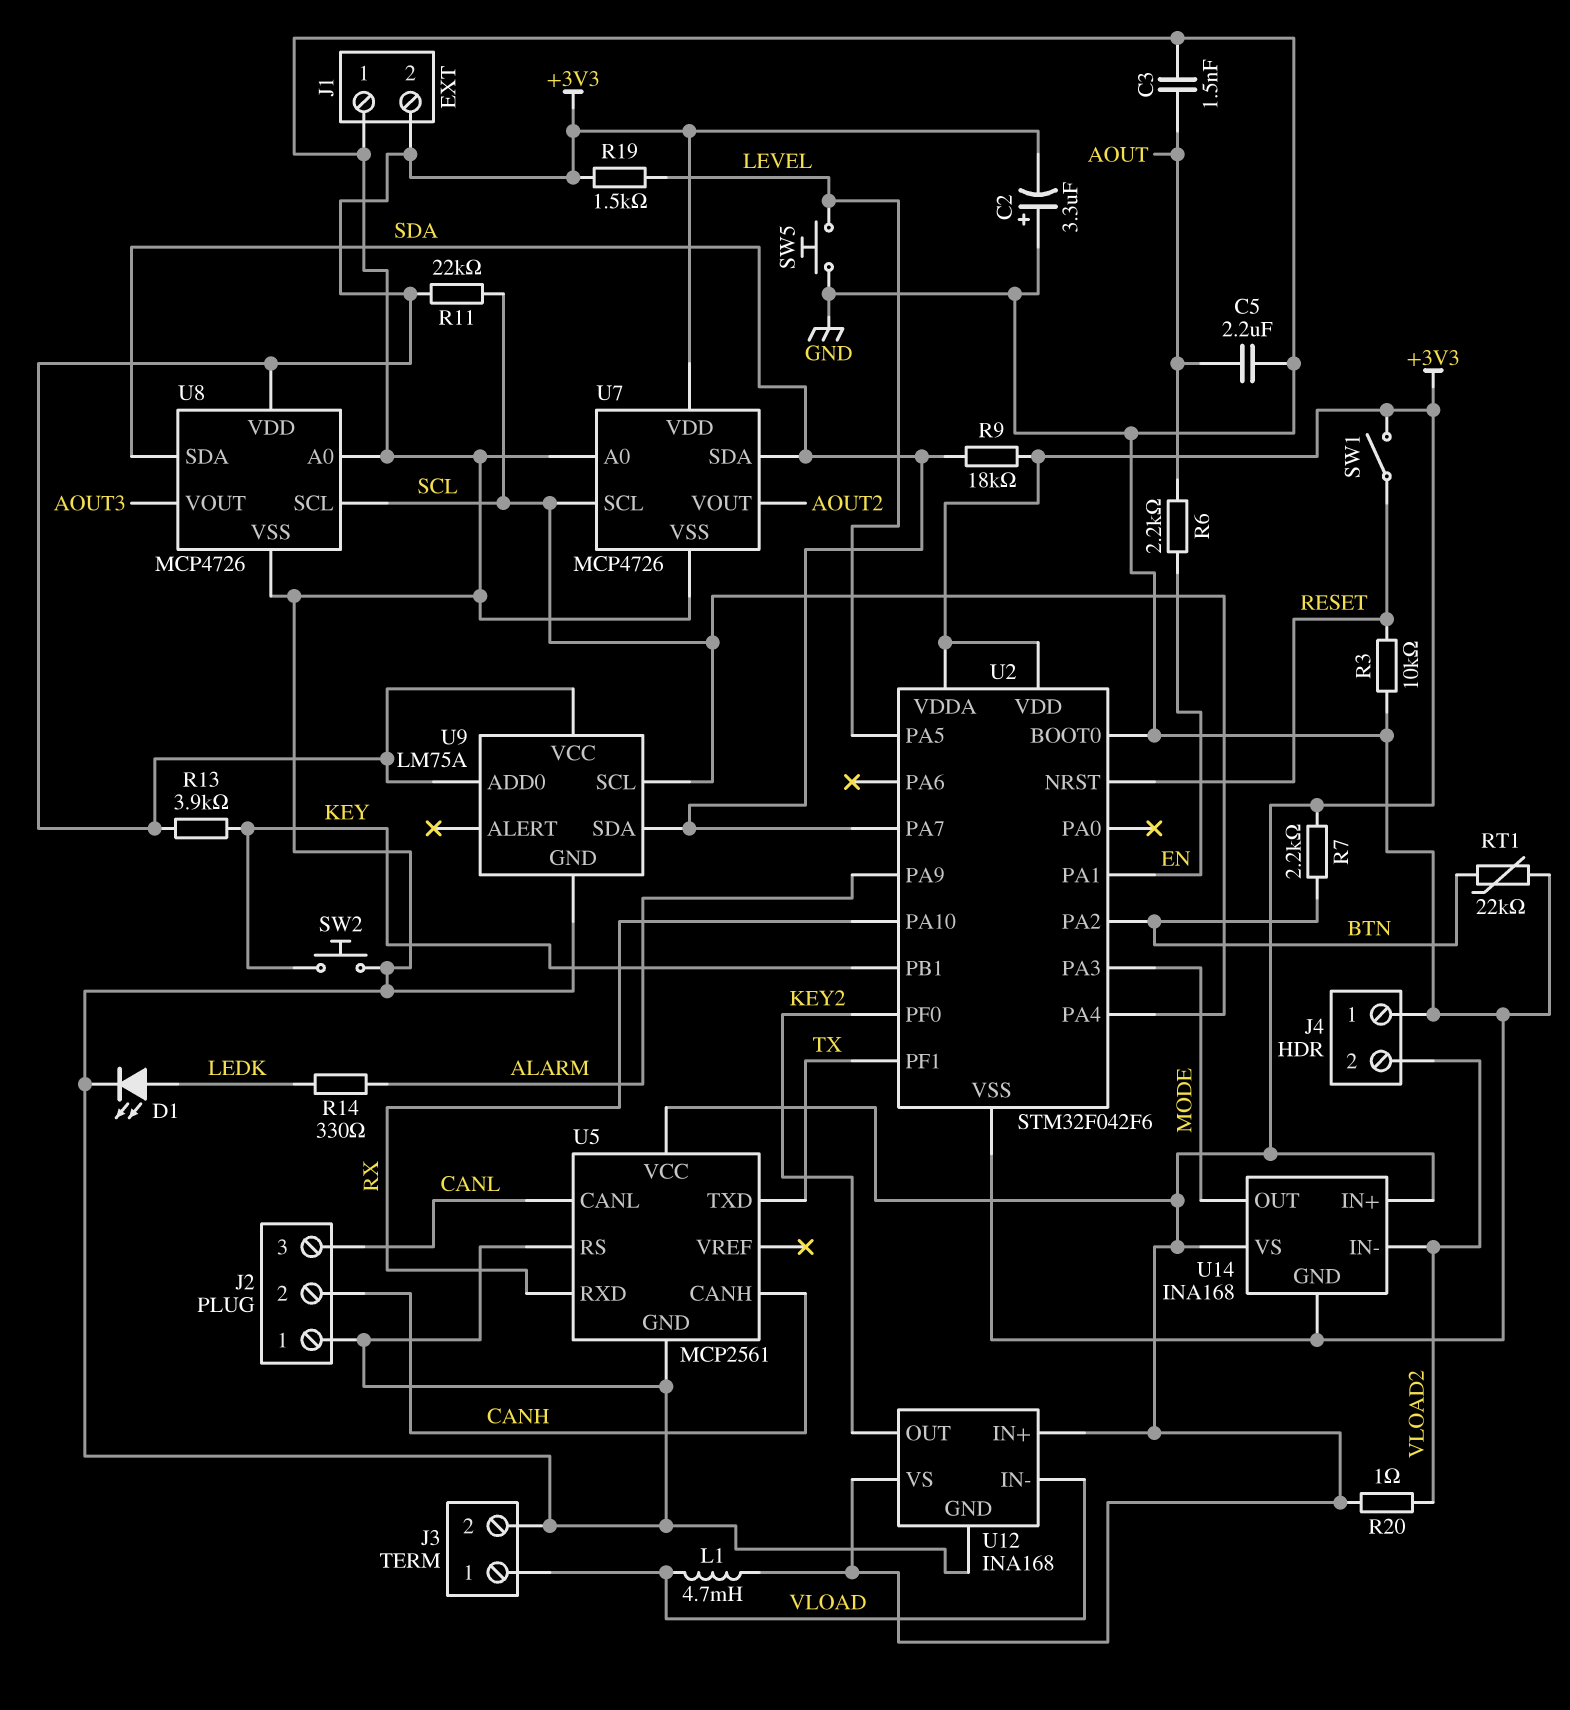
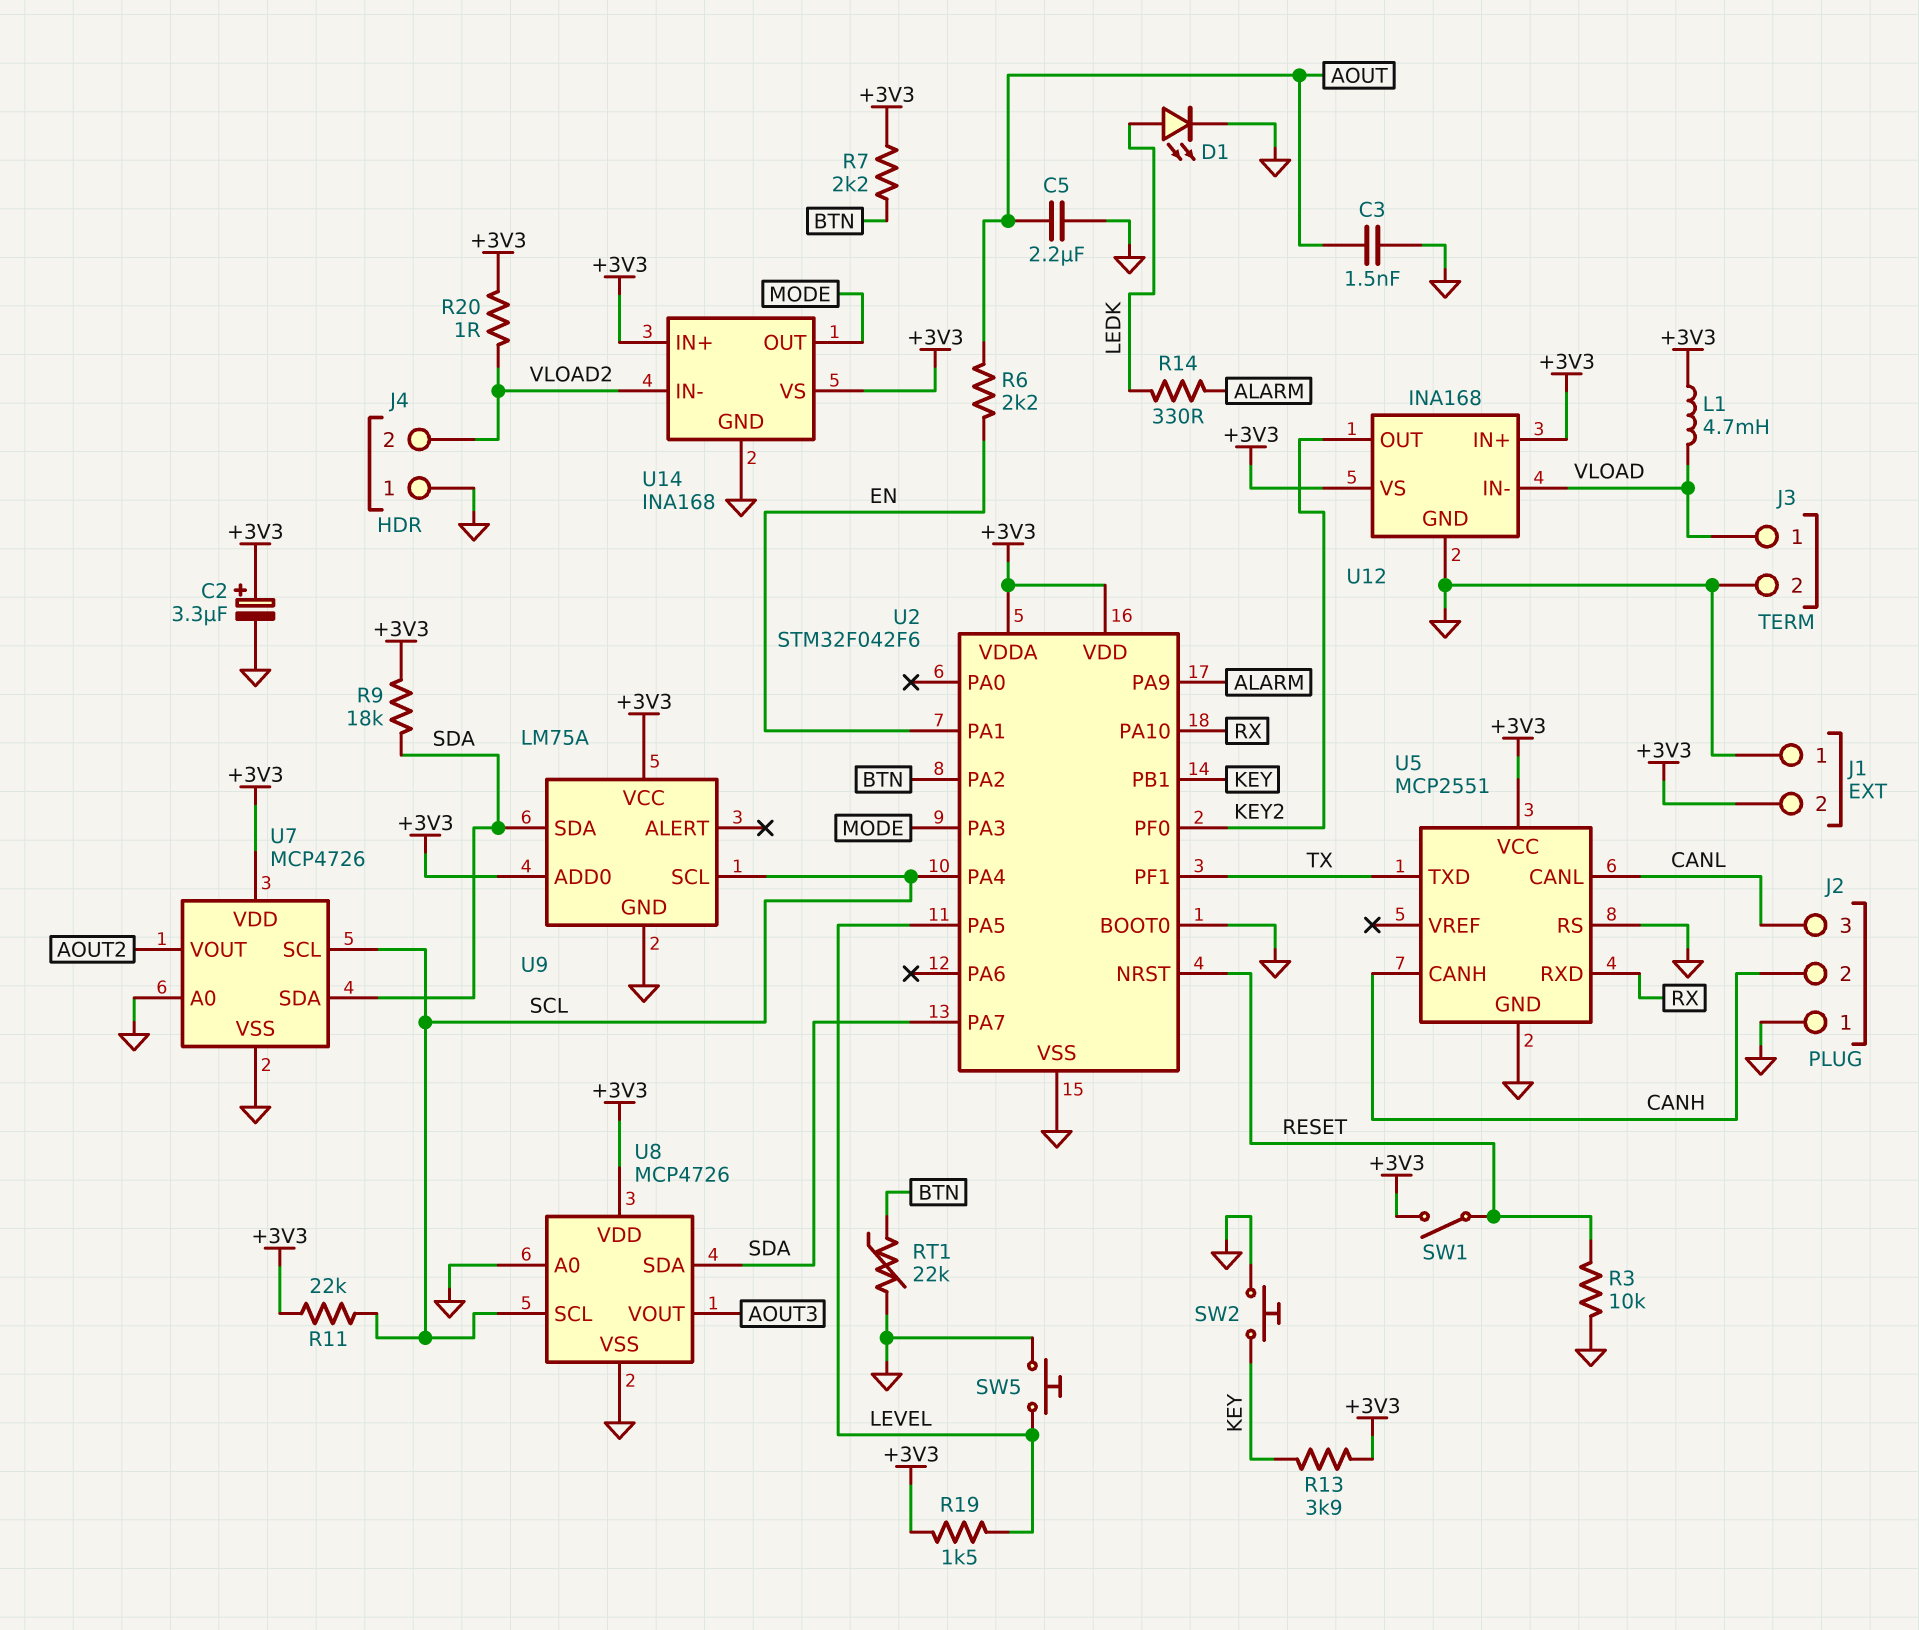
C2: 3.3uF (plus GND, minus +3V3) -> 3.3uF (plus +3V3, minus GND)
U5: MCP2561 -> MCP2551

